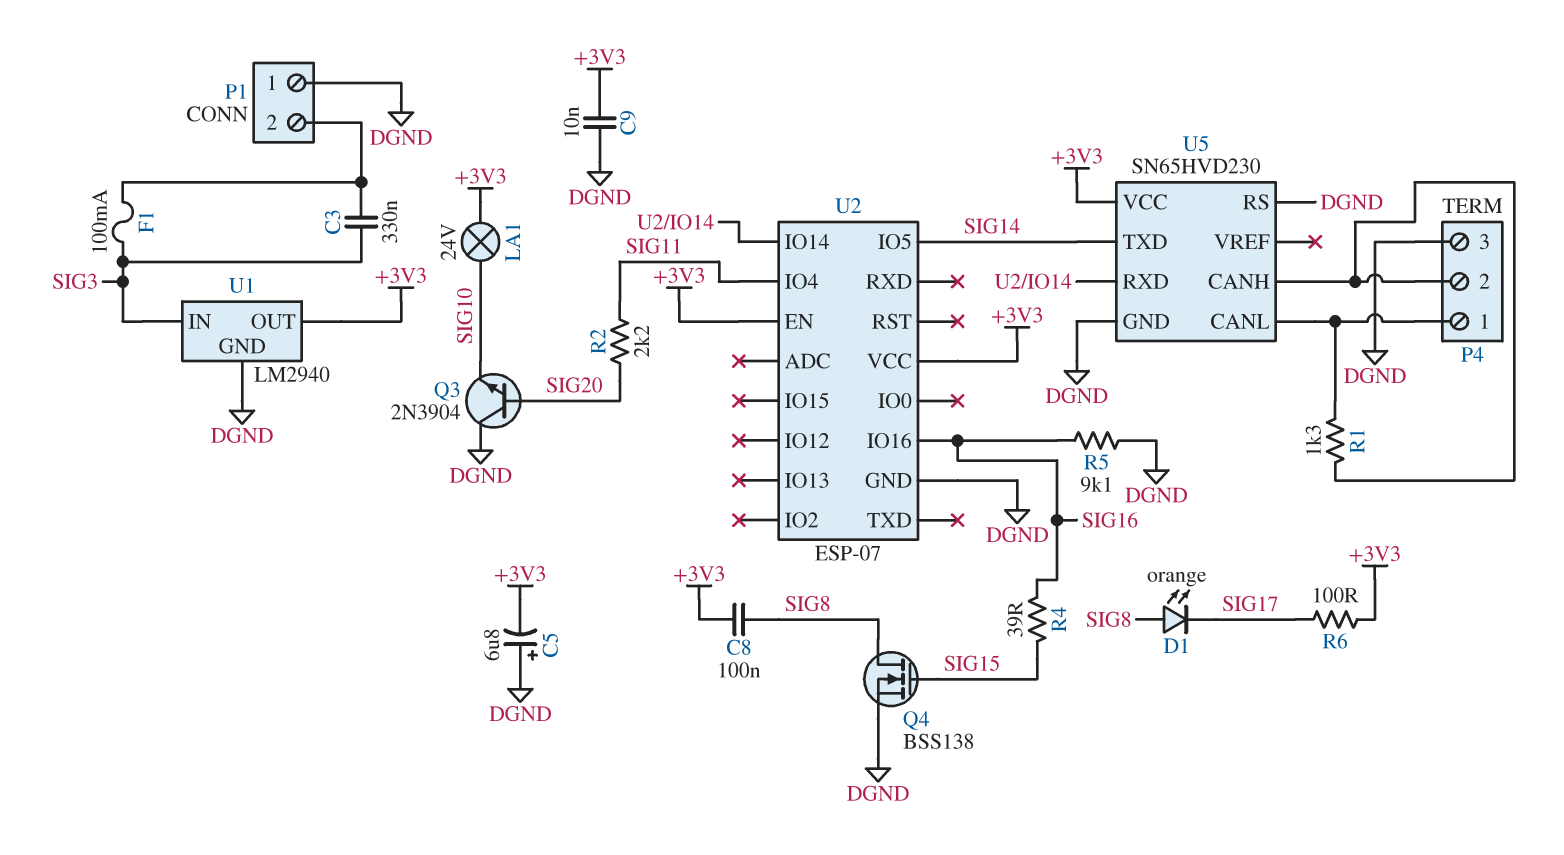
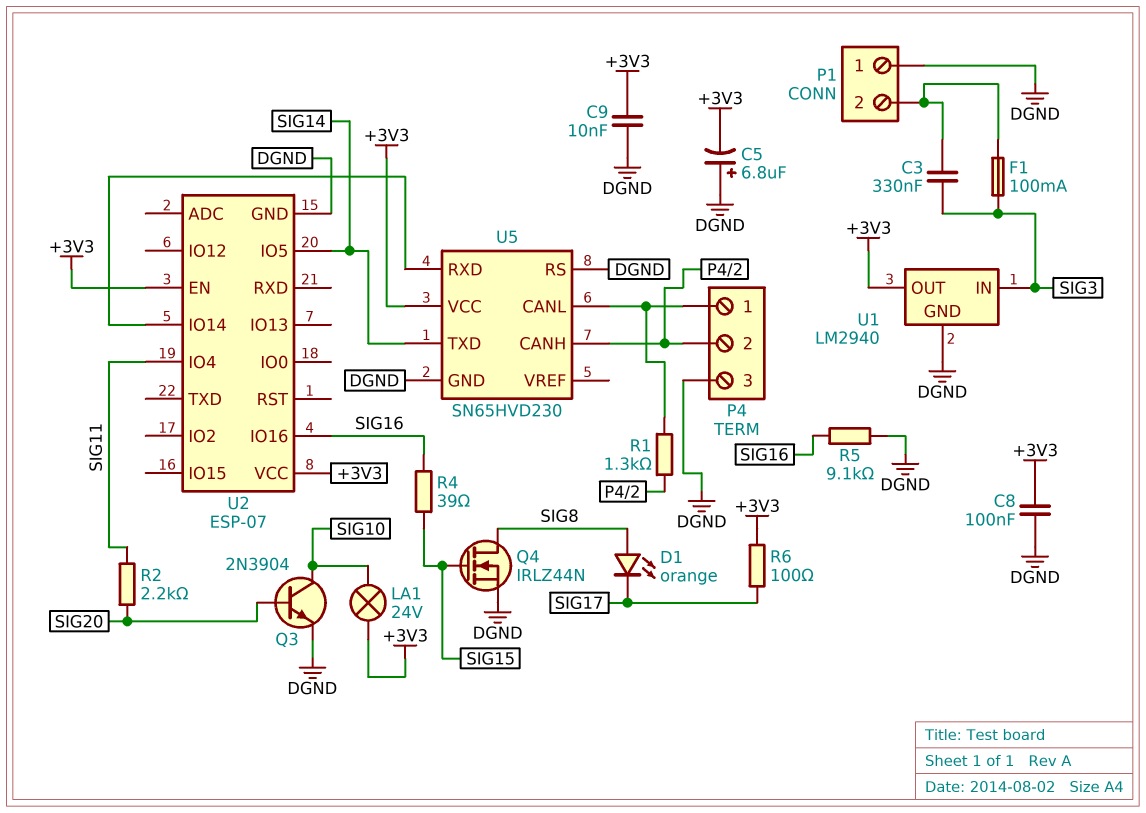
C8: 100nF (+3V3, SIG8) -> 100nF (+3V3, DGND)
Q3: NPN 2N3904 (B SIG20, C DGND, E SIG10) -> NPN 2N3904 (B SIG20, C SIG10, E DGND)
Q4: NMOS BSS138 (G SIG15, D SIG8, S DGND) -> NMOS IRLZ44N (G SIG15, D SIG8, S DGND)

